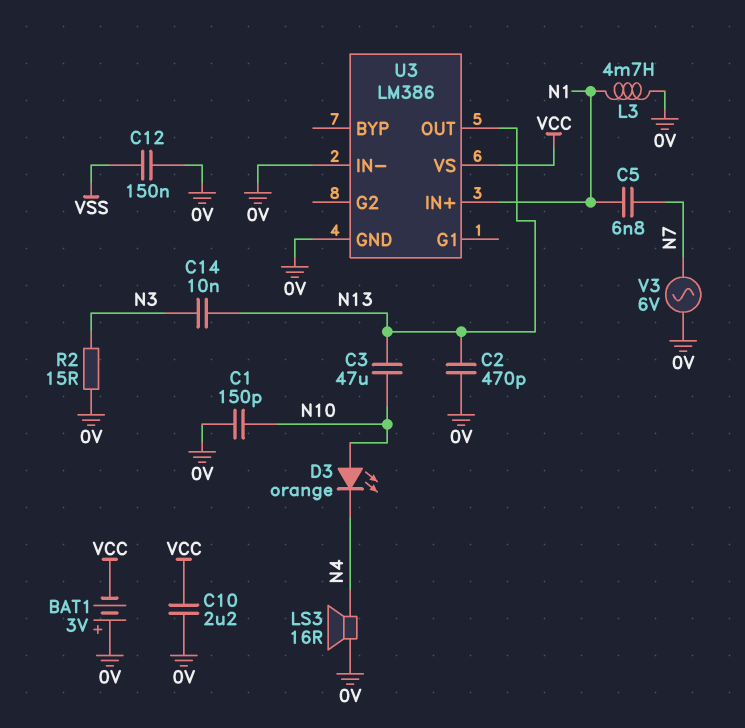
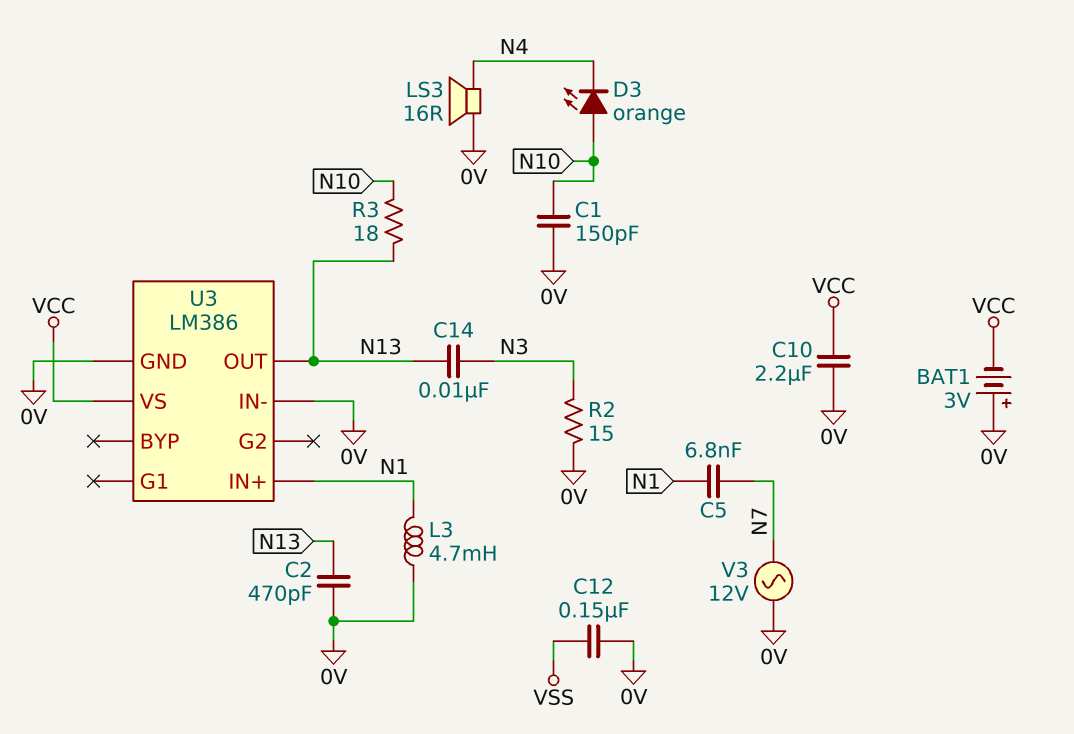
C3: 47uF (N10, N13) -> none
R3: none -> 18 (N10, N13)
V3: AC 6V (0V, N7) -> AC 12V (0V, N7)

